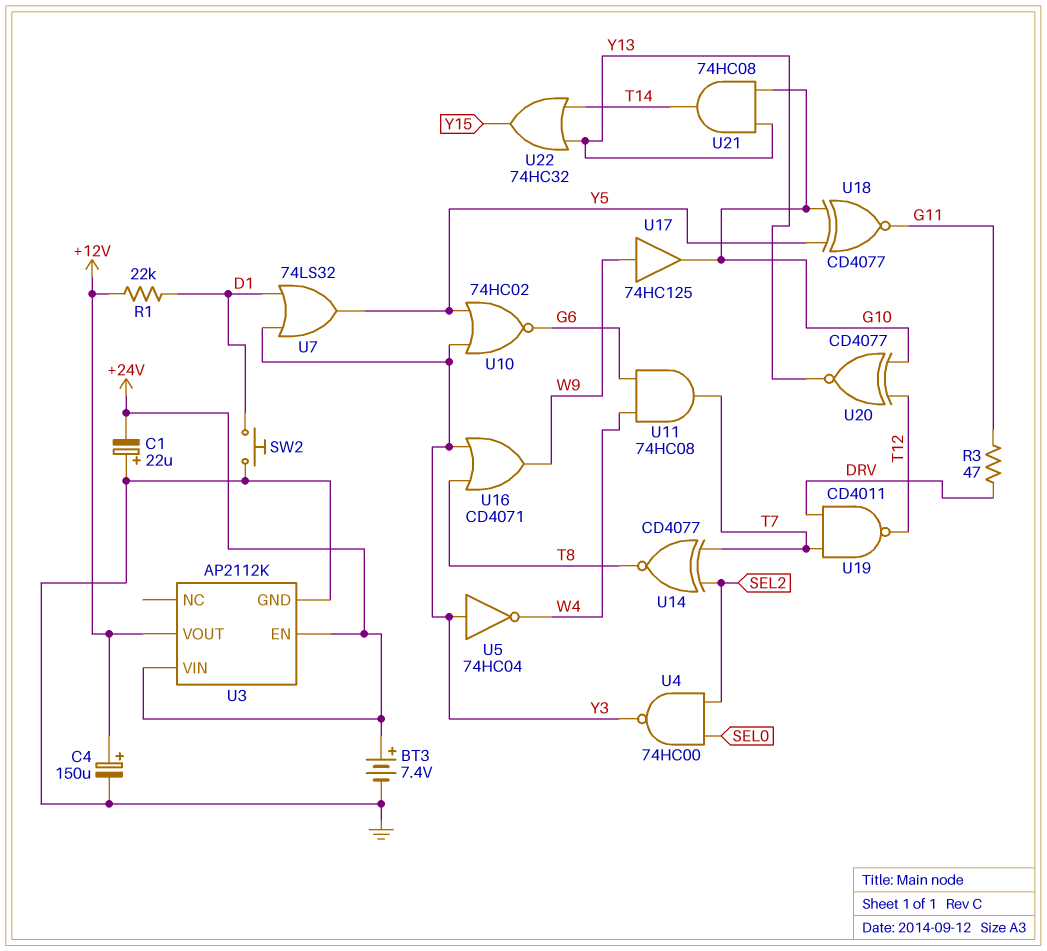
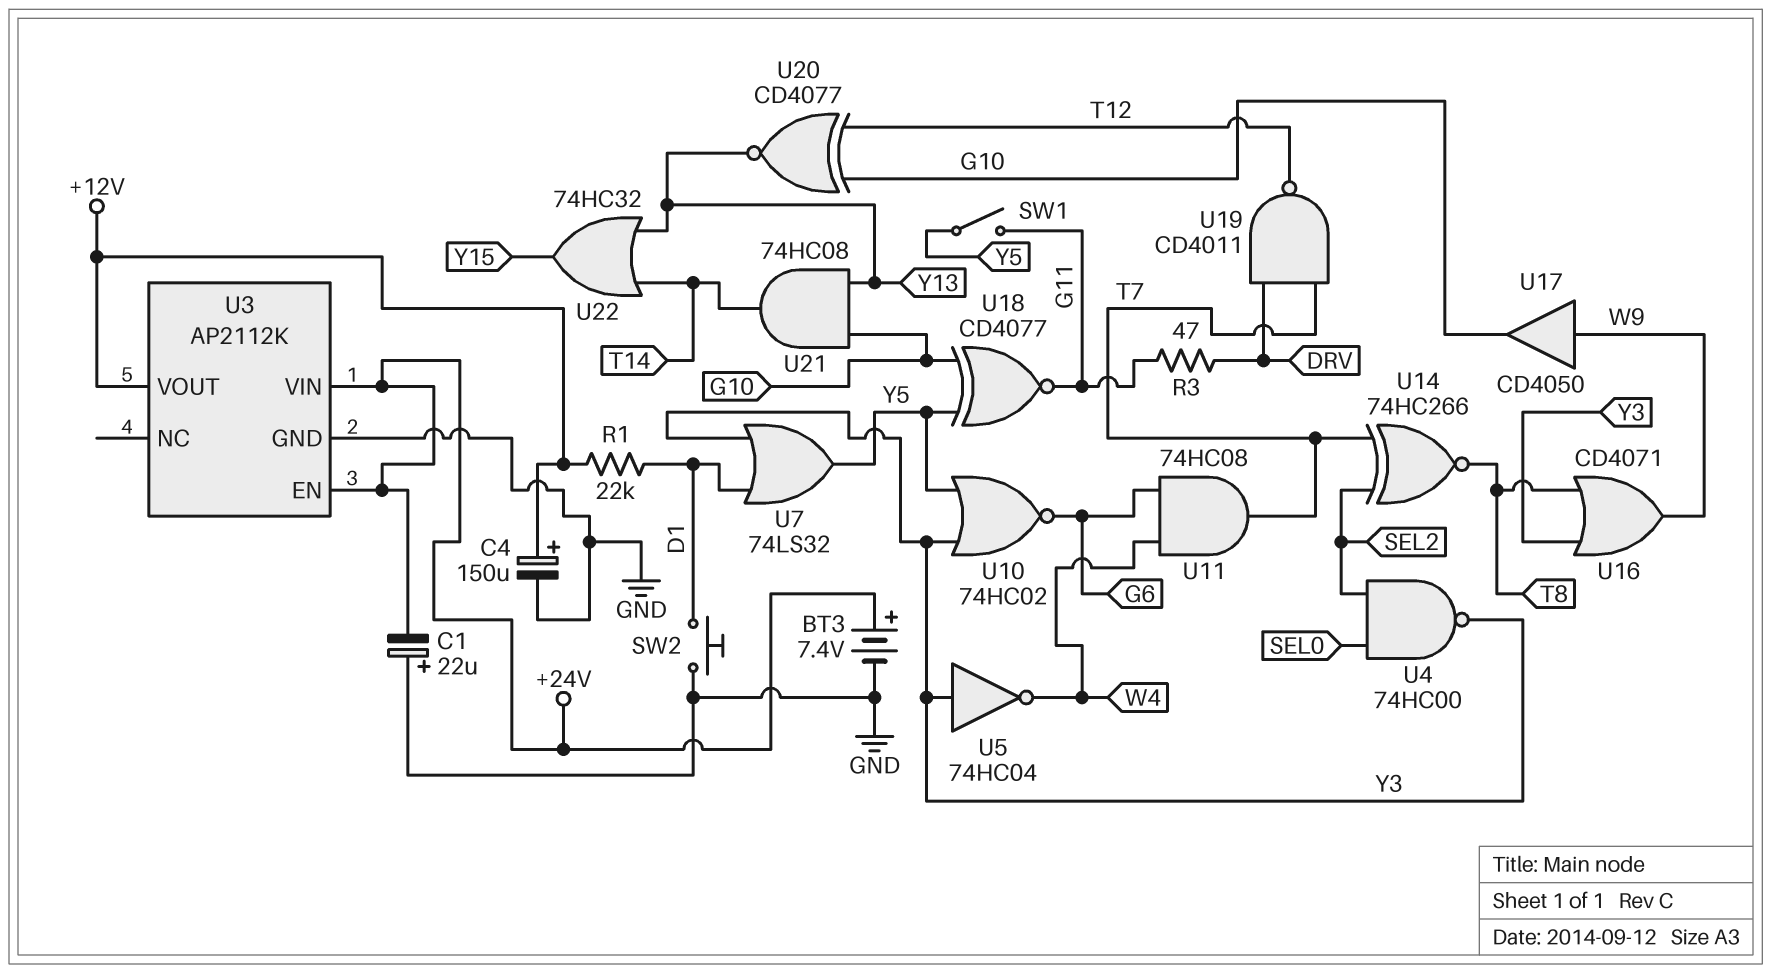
SW1: none -> switch (G11, Y5)
U14: XNOR CD4077 (in SEL2, in T7, out T8) -> XNOR 74HC266 (in SEL2, in T7, out T8)
U17: buffer 74HC125 (in W9, out G10) -> buffer CD4050 (in W9, out G10)

